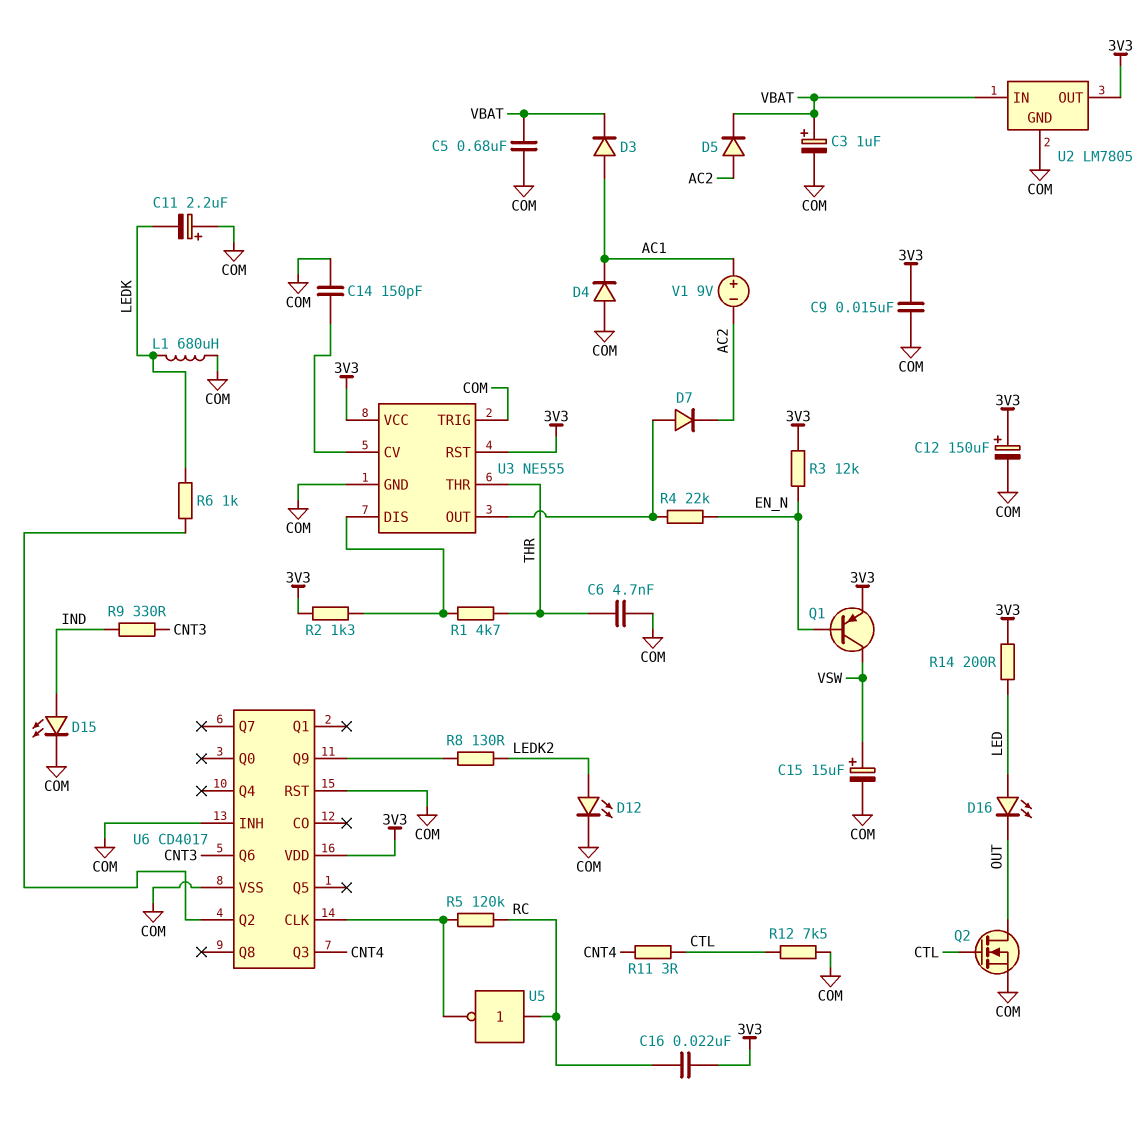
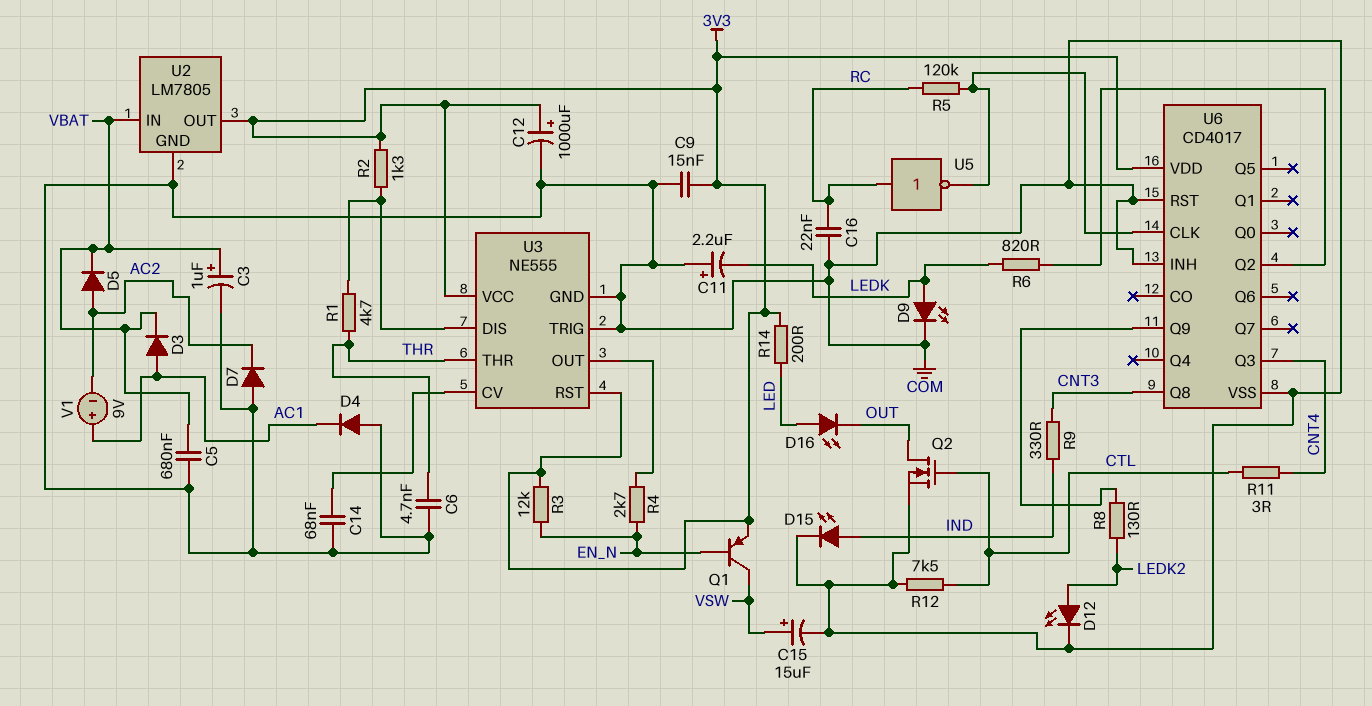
C12: 150uF (plus 3V3, minus COM) -> 1000uF (plus 3V3, minus COM)
C14: 150pF (COM, U3/CV) -> 68nF (COM, U3/CV)
C16: 22nF (3V3, RC) -> 22nF (COM, RC)
D7: diode (A U3/OUT, K AC2) -> diode (A COM, K AC2)
D9: none -> LED (A LEDK, K COM)
L1: 680uH (COM, LEDK) -> none
R4: 22k (EN_N, U3/OUT) -> 2.7k (EN_N, U3/OUT)
R6: 1k (LEDK, U6/Q2) -> 820 (LEDK, U6/Q2)
U6 pin Q6: CNT3 -> none
U6 pin Q8: none -> CNT3

